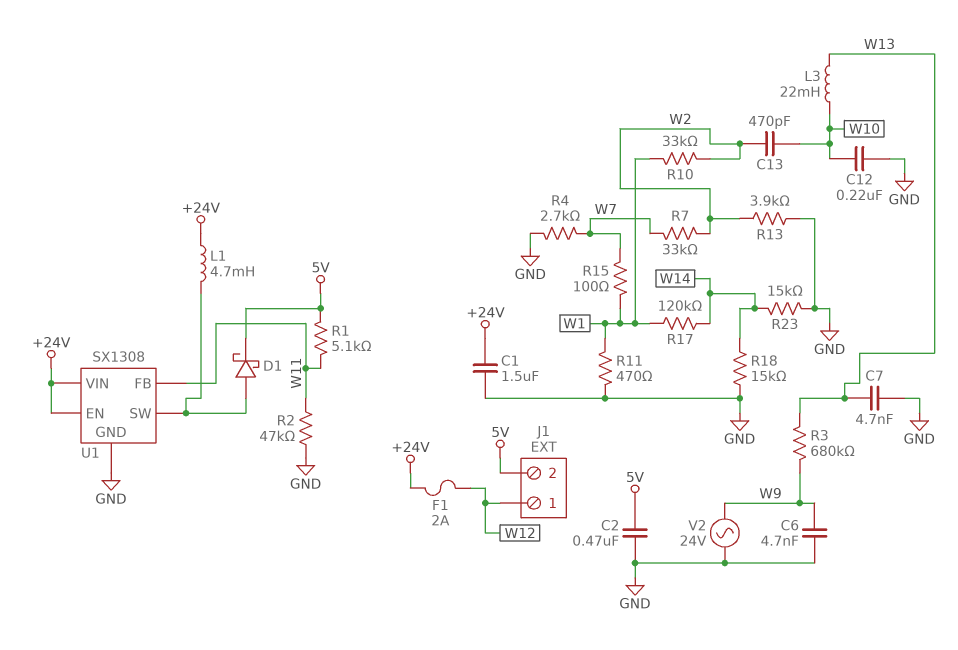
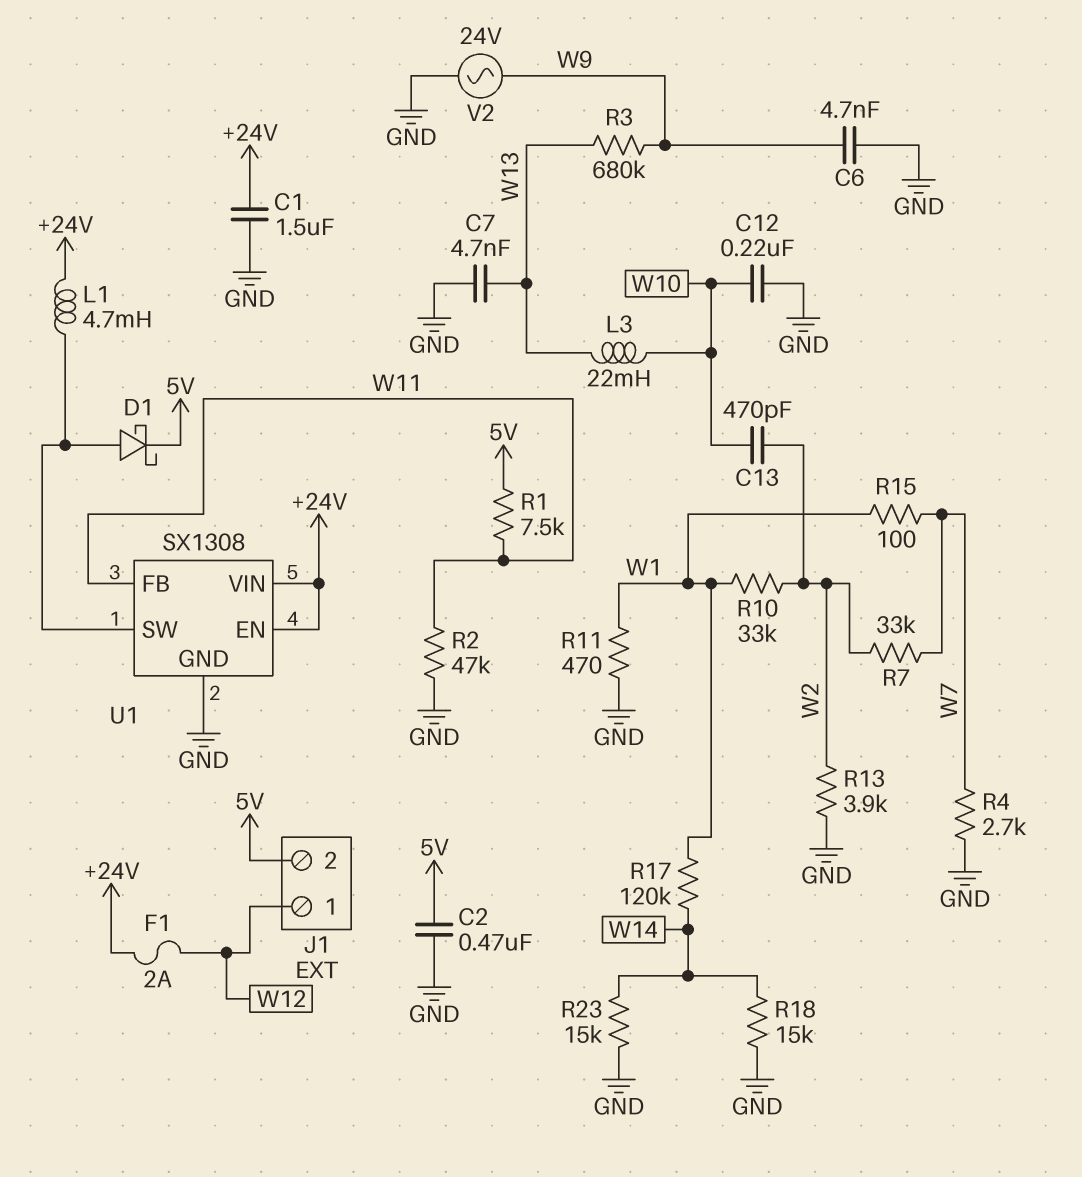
R1: 5.1k (5V, W11) -> 7.5k (5V, W11)

